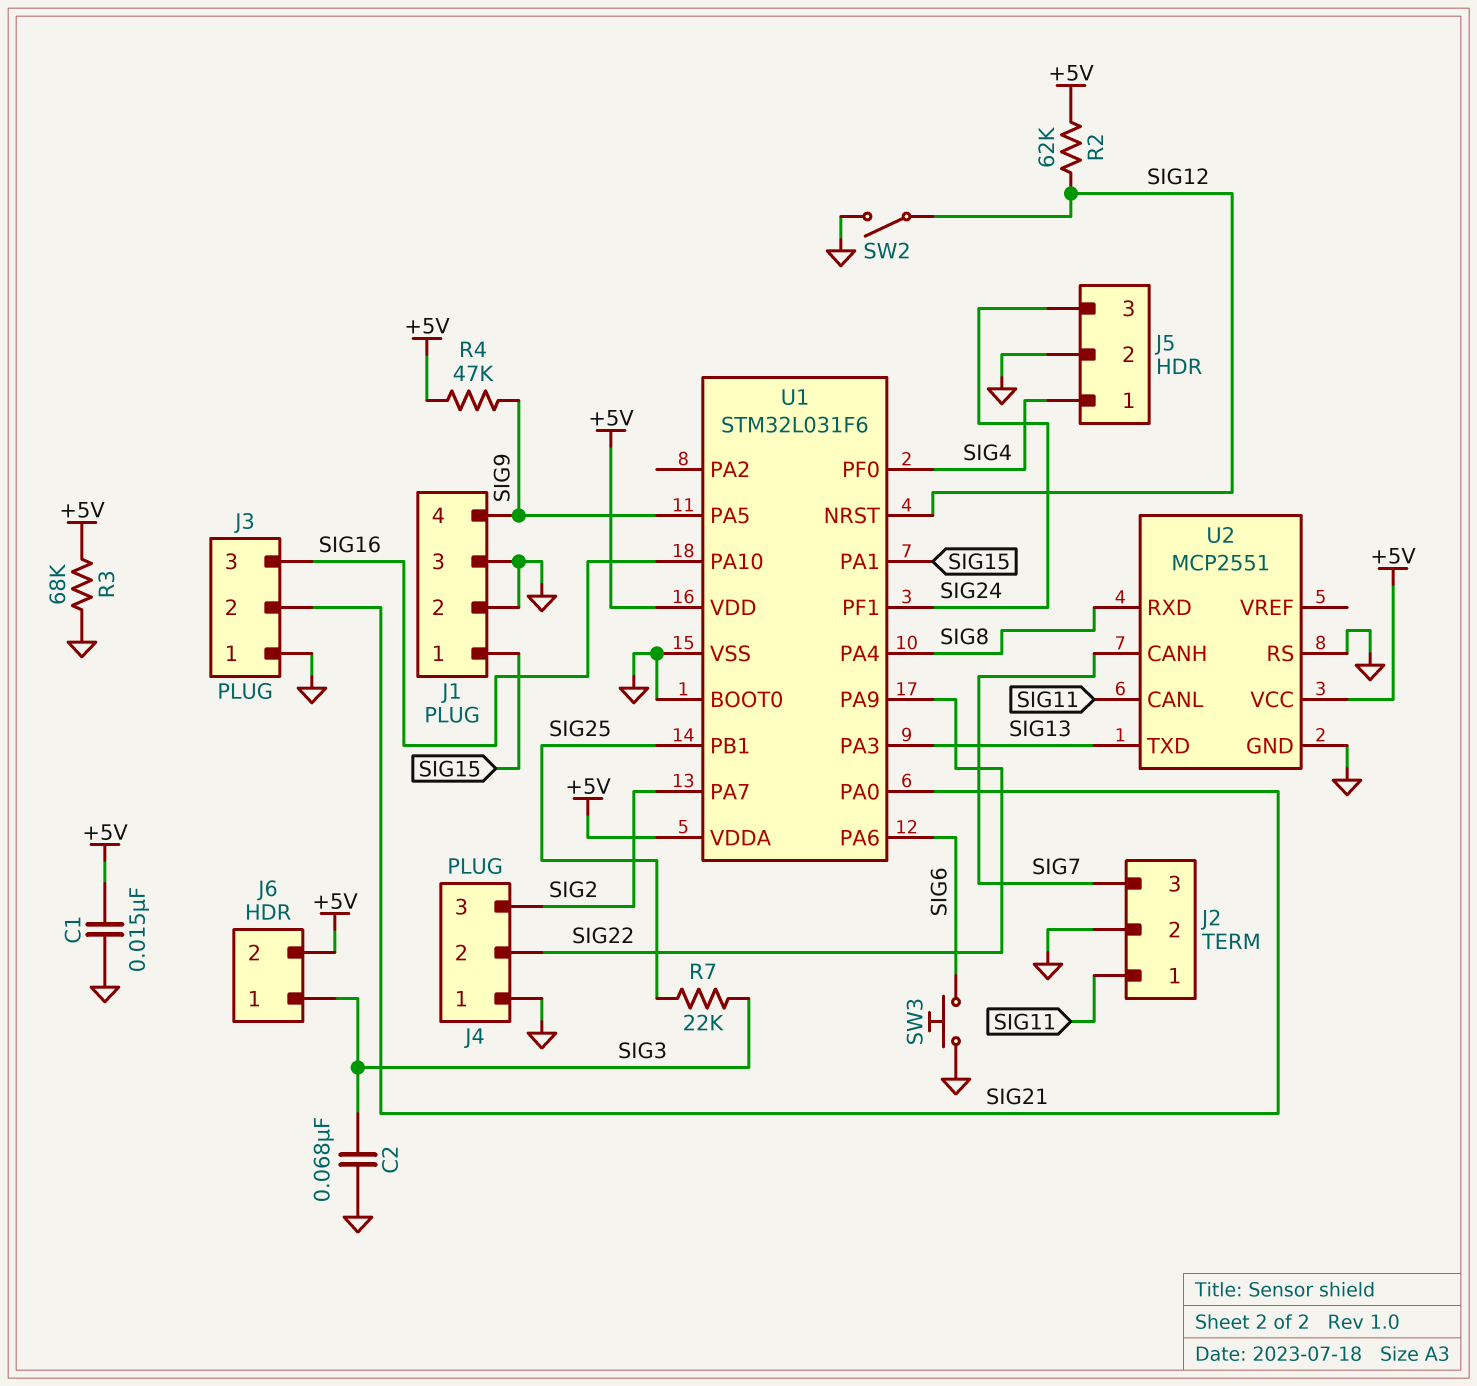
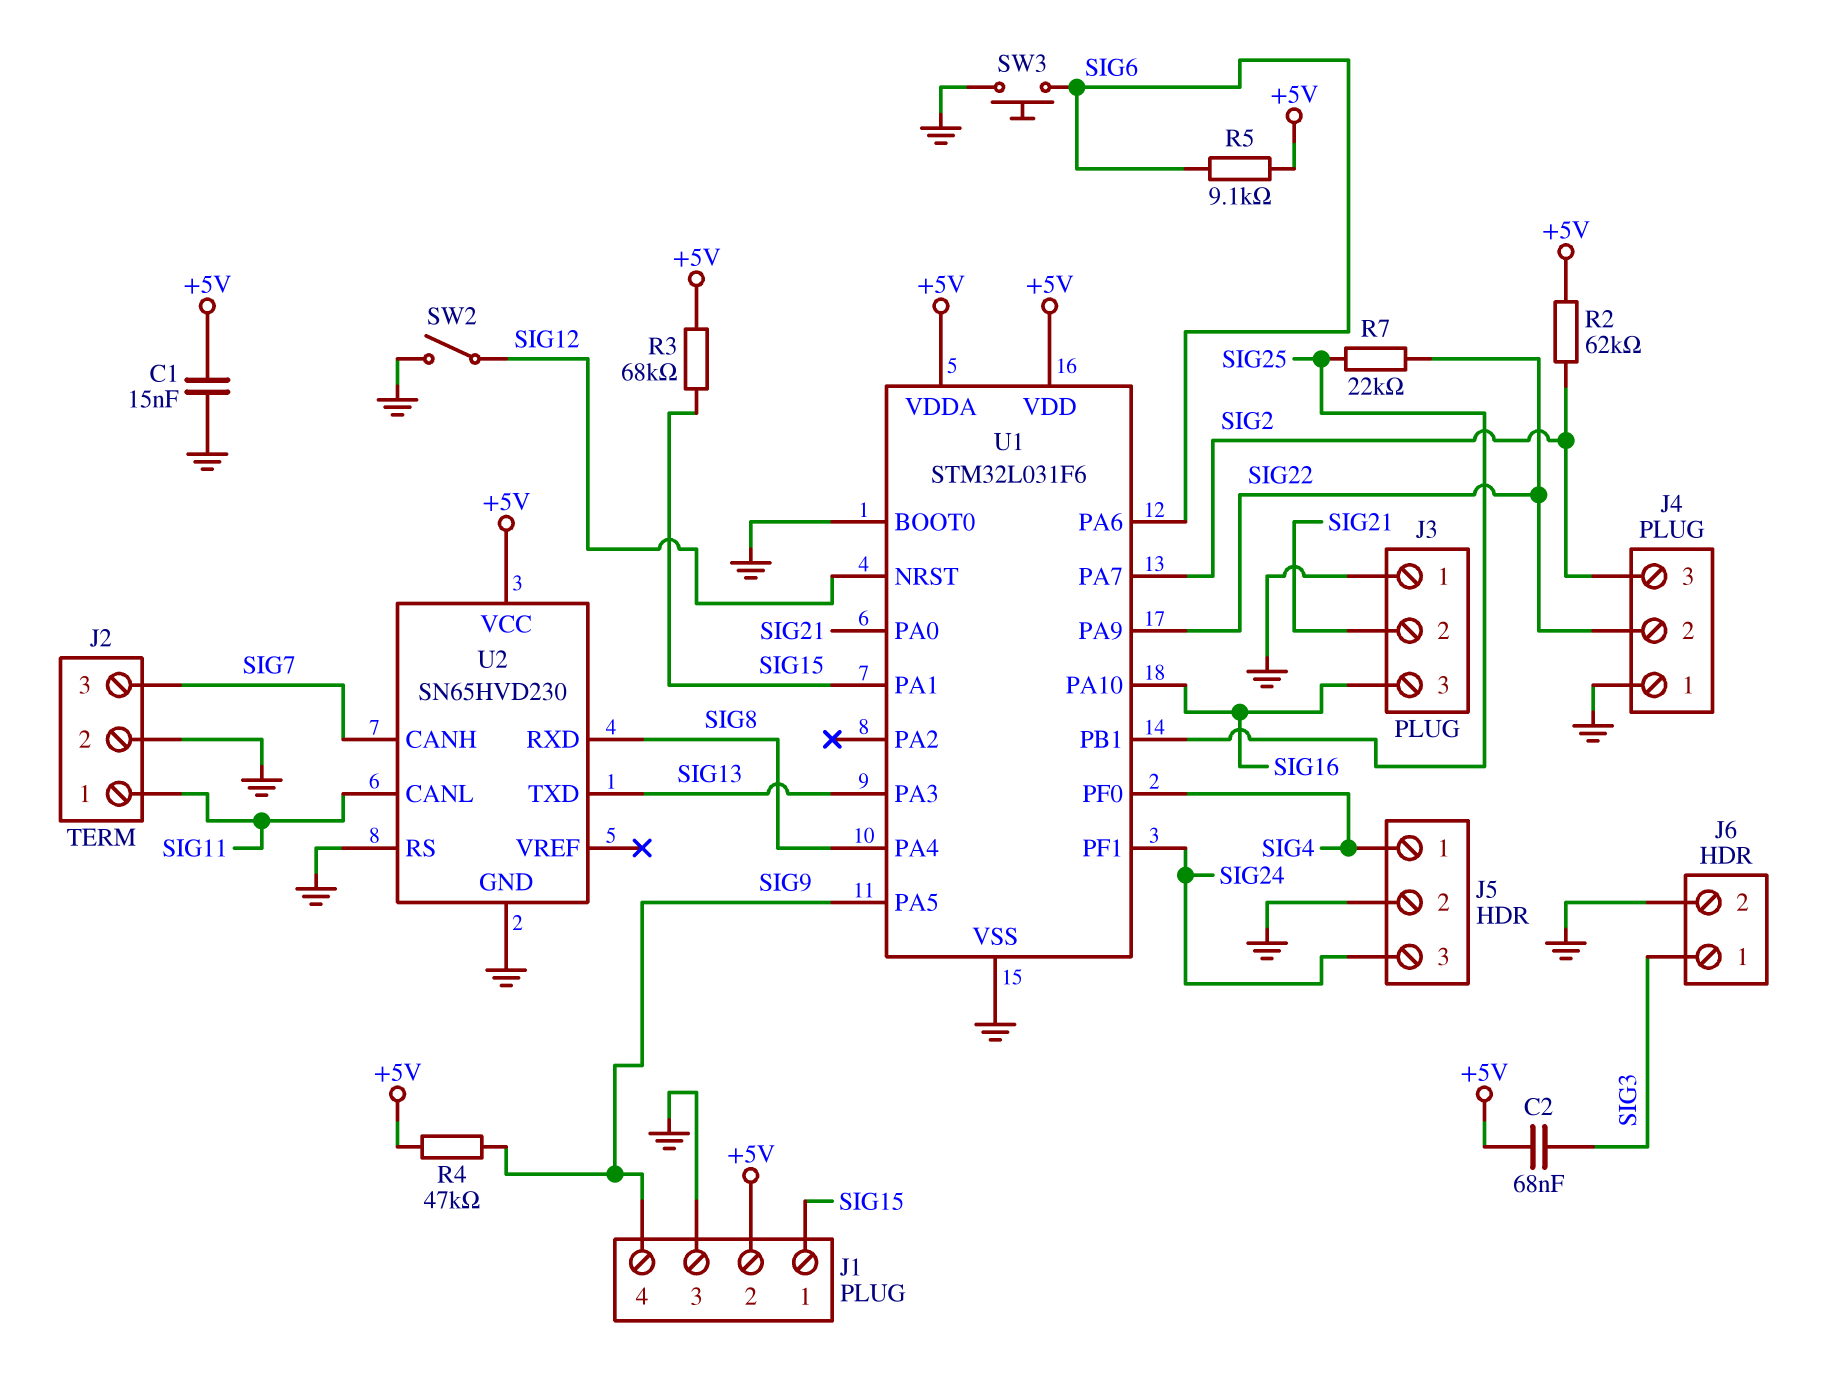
C2: 68nF (GND, SIG3) -> 68nF (+5V, SIG3)
J1 pin 2: GND -> +5V
J6 pin 2: +5V -> GND
R2: 62k (+5V, SIG12) -> 62k (+5V, SIG2)
R3: 68k (+5V, GND) -> 68k (+5V, SIG15)
R5: none -> 9.1k (+5V, SIG6)
R7: 22k (SIG3, SIG25) -> 22k (SIG22, SIG25)
U2: MCP2551 -> SN65HVD230

